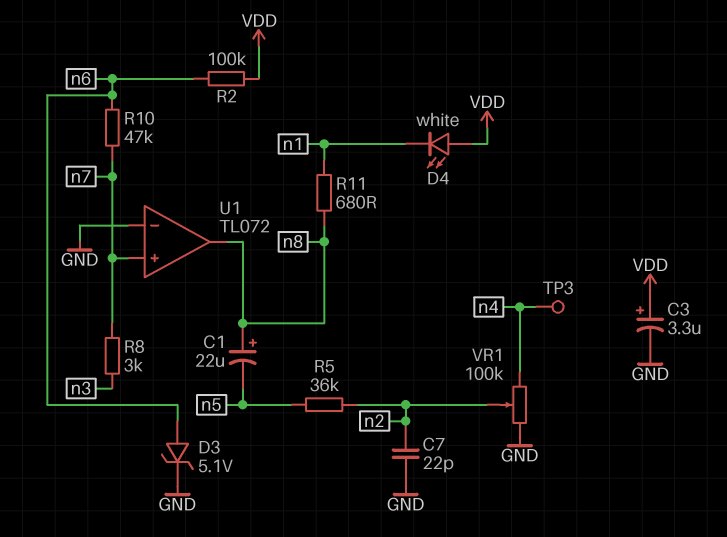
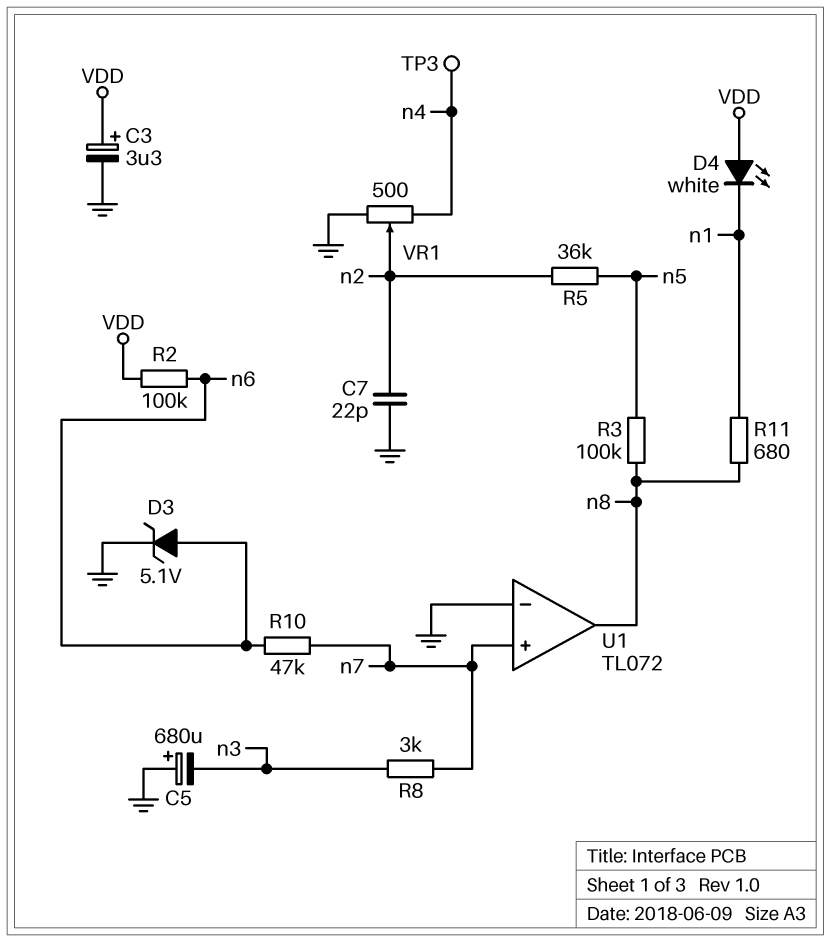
C1: 22uF (plus n8, minus n5) -> none
C5: none -> 680uF (plus GND, minus n3)
R3: none -> 100k (n5, n8)
VR1: 100k (GND, n4, wiper n2) -> 500 (GND, n4, wiper n2)

